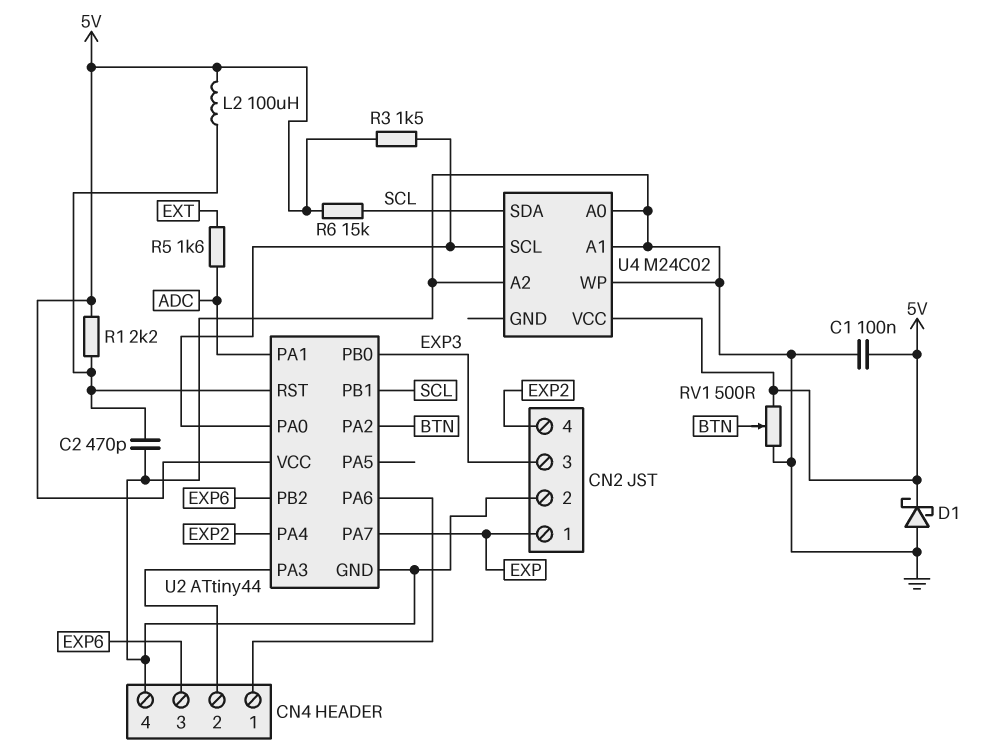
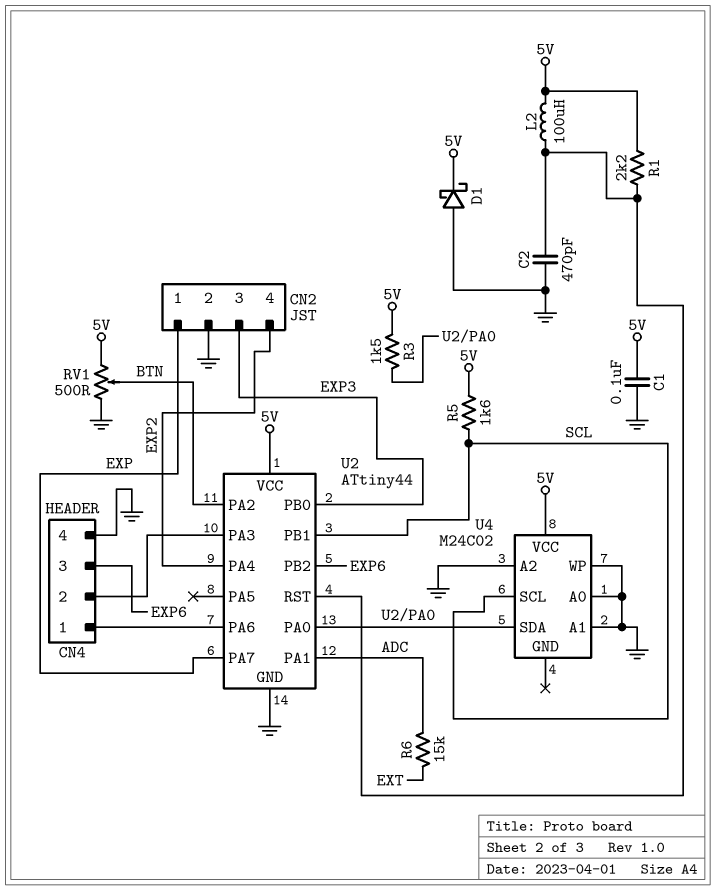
R5: 1.6k (ADC, EXT) -> 1.6k (5V, SCL)
R6: 15k (5V, SCL) -> 15k (ADC, EXT)
U4 pin SCL: U2/PA0 -> SCL
U4 pin SDA: SCL -> U2/PA0

